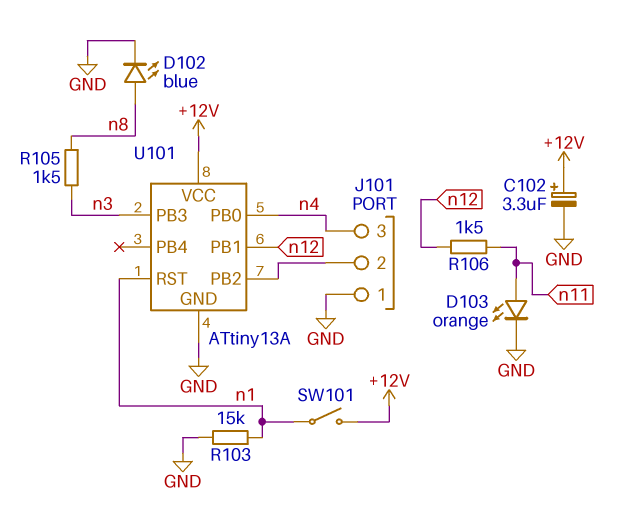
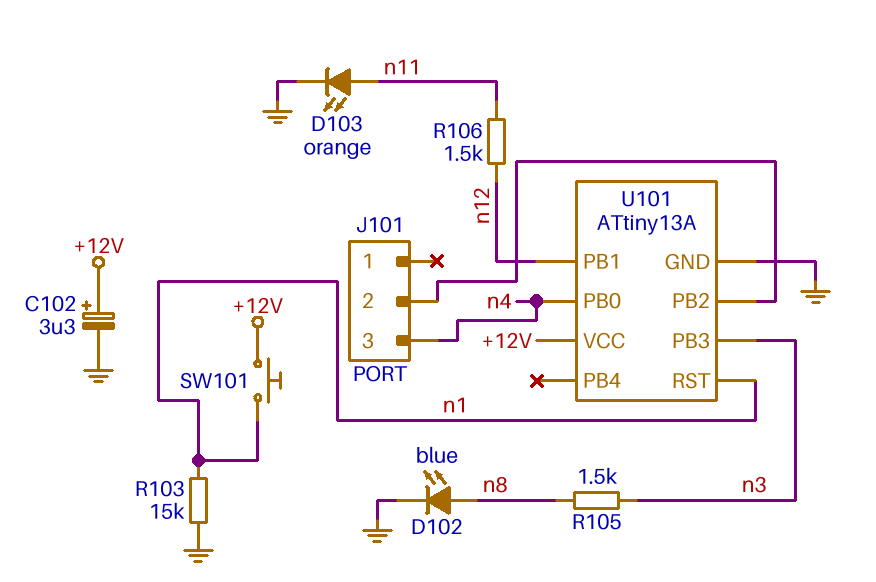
J101 pin 1: GND -> none
SW101: switch (+12V, n1) -> button (+12V, n1)

